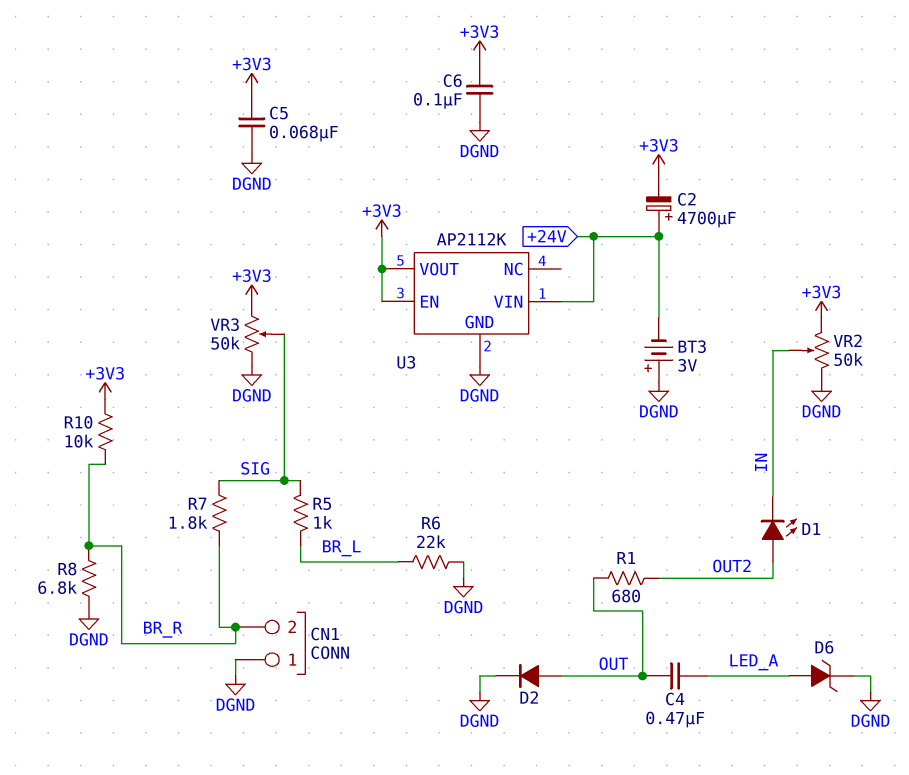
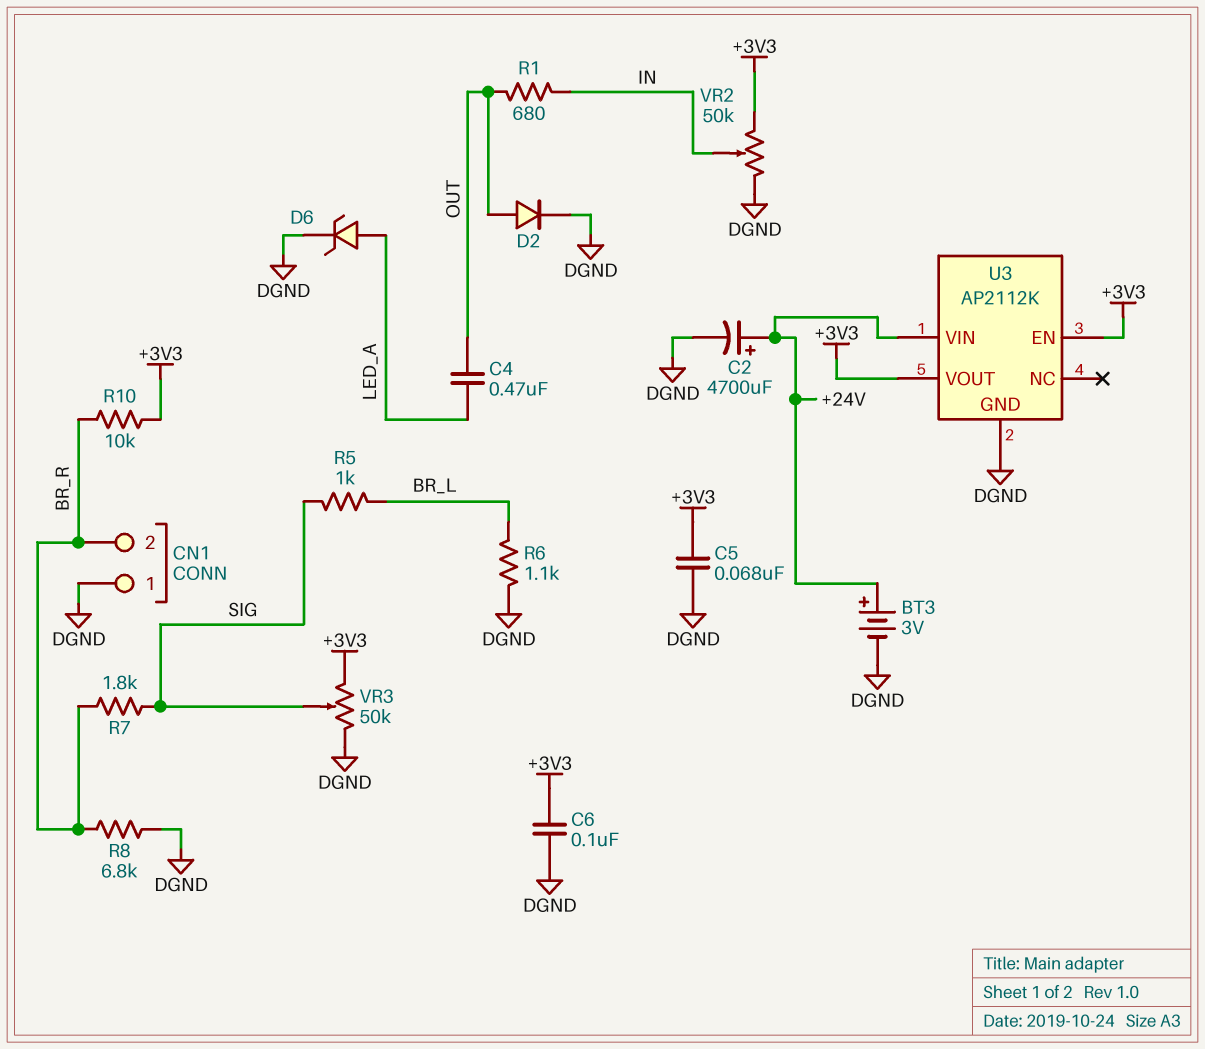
BT3: 3V (plus DGND, minus +24V) -> 3V (plus +24V, minus DGND)
C2: 4700uF (plus +24V, minus +3V3) -> 4700uF (plus +24V, minus DGND)
D1: LED (A OUT2, K IN) -> none
R1: 680 (OUT, OUT2) -> 680 (IN, OUT)
R6: 22k (BR_L, DGND) -> 1.1k (BR_L, DGND)

